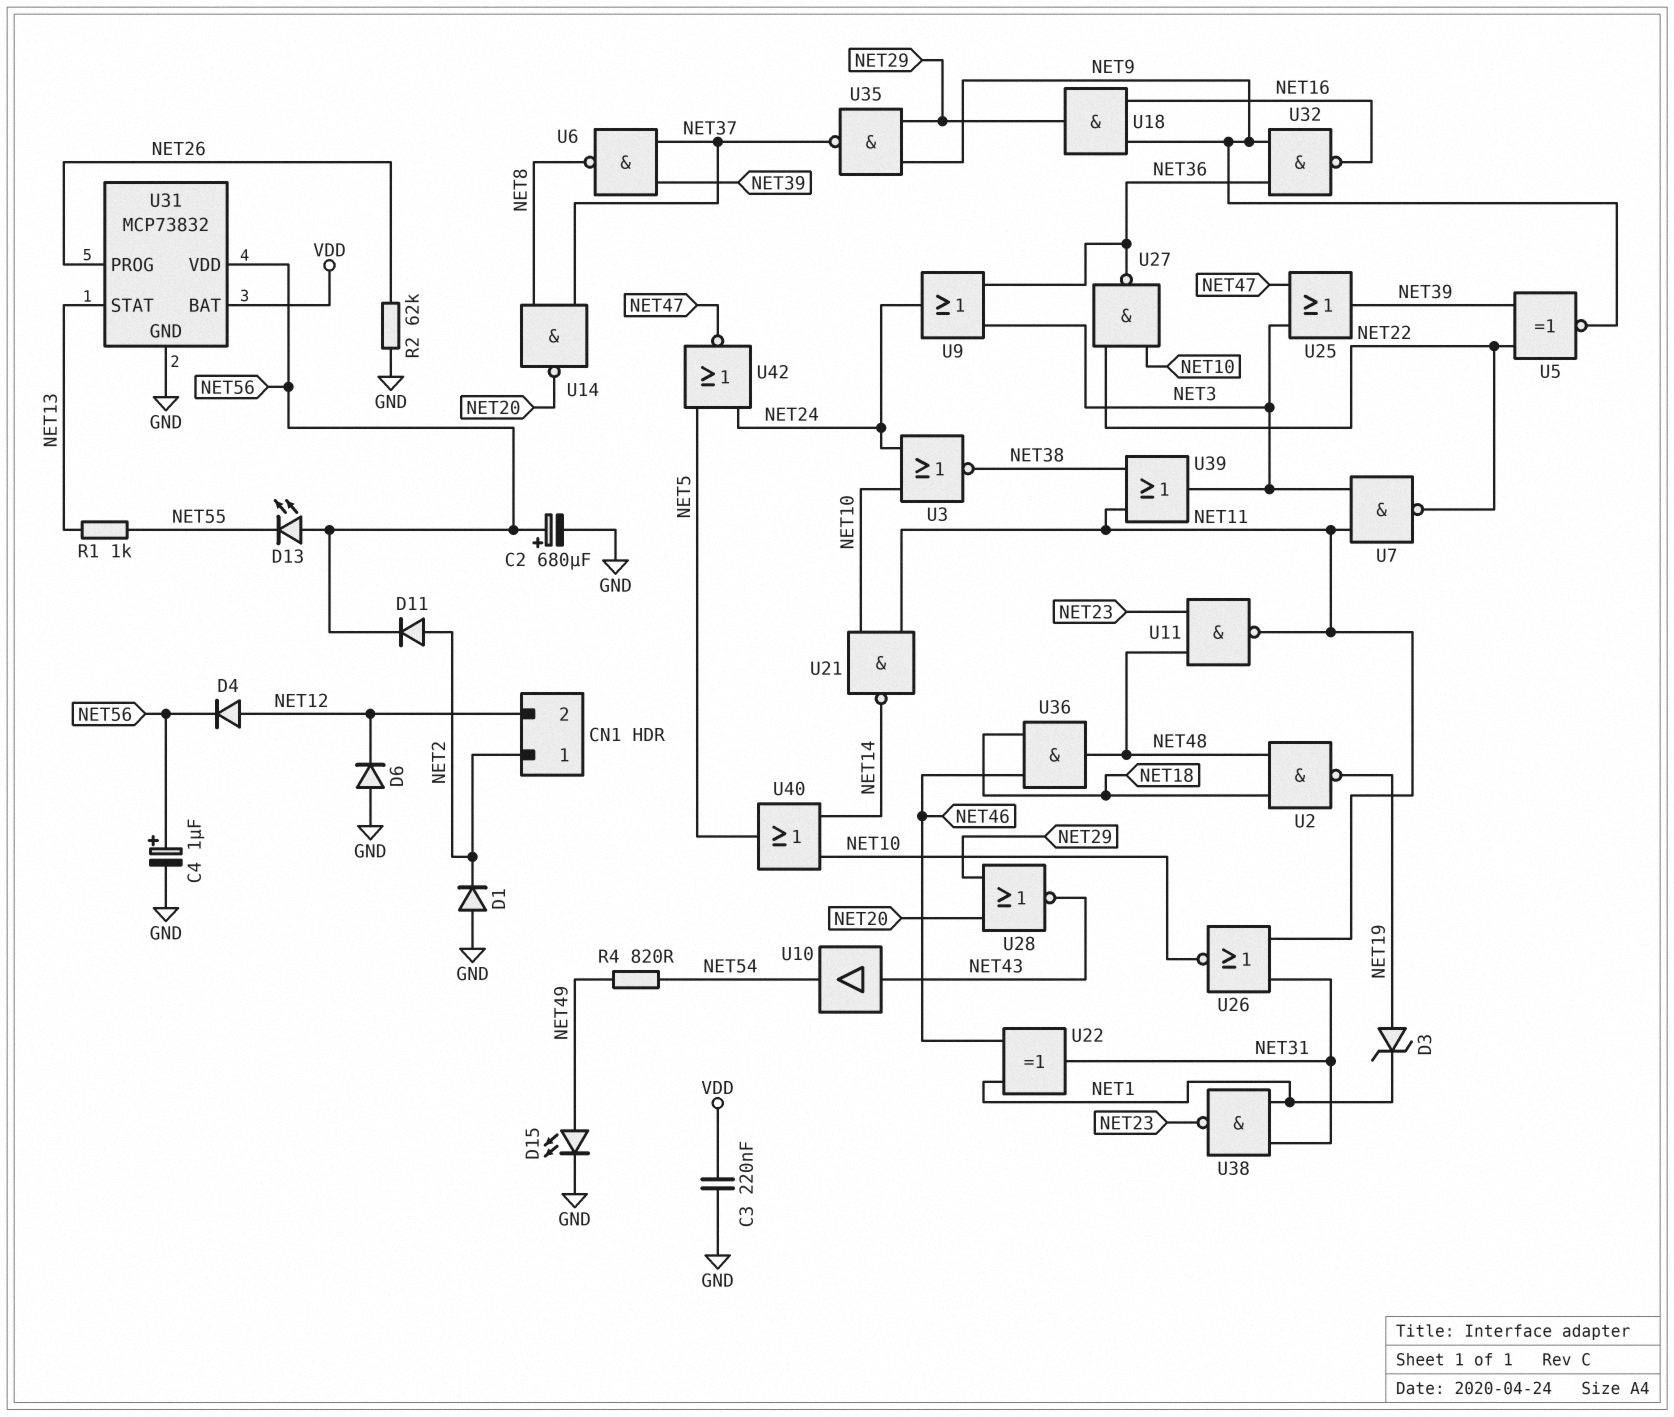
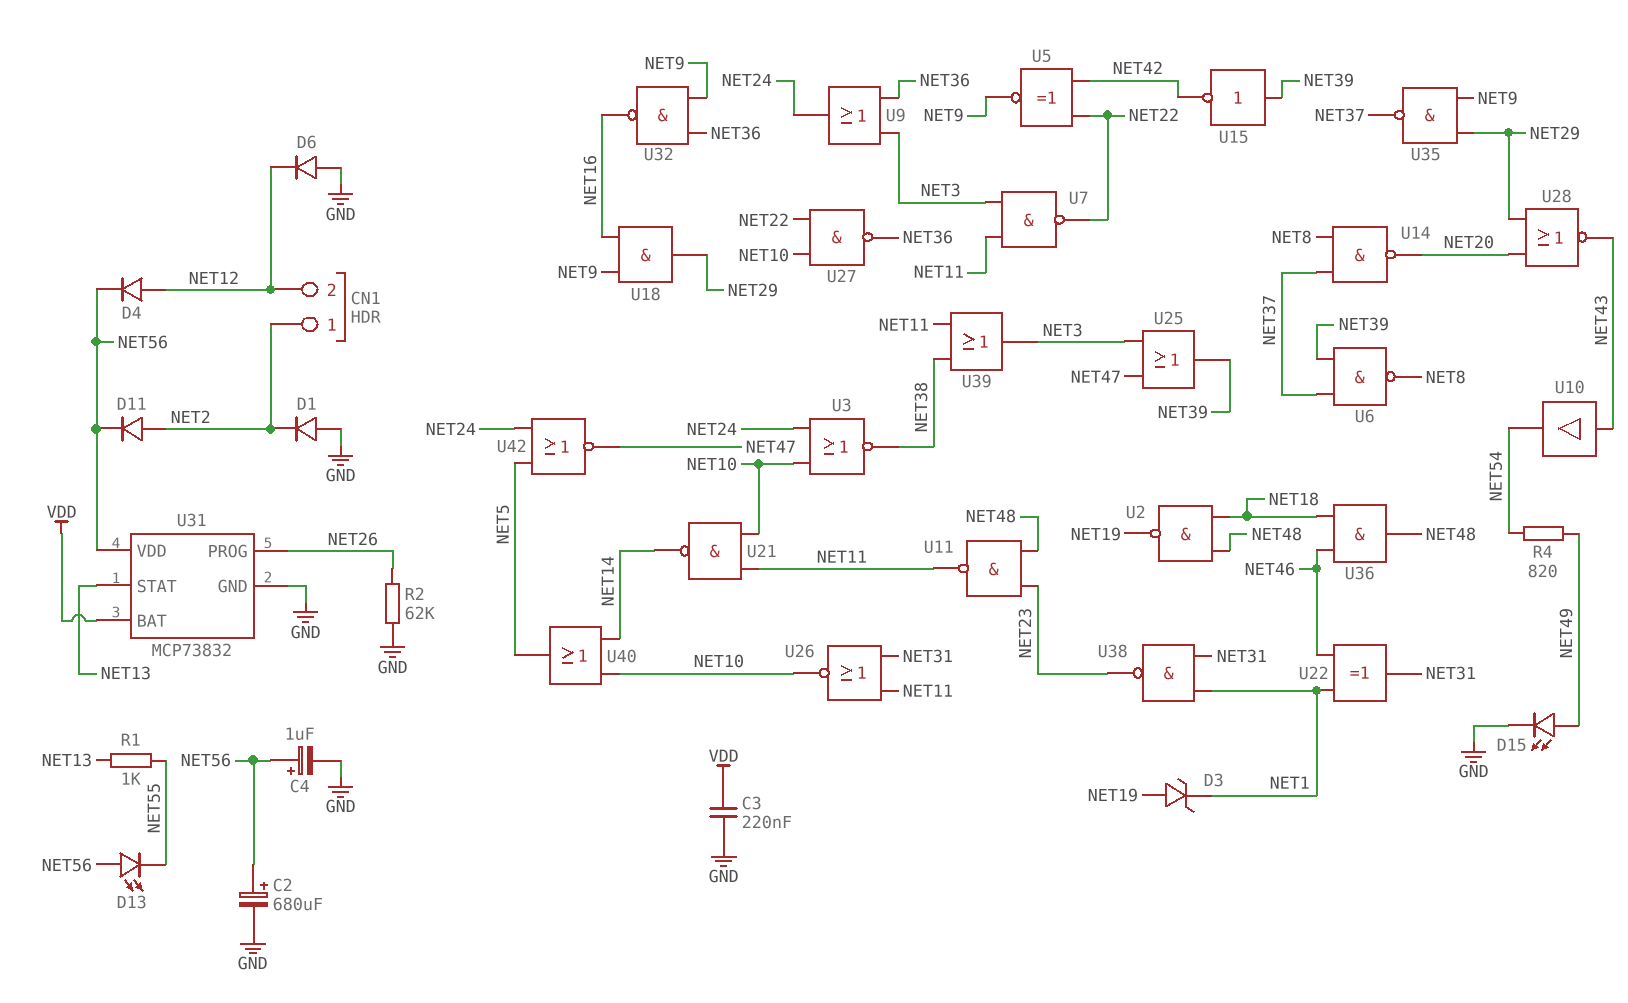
U5: XNOR (in NET22, in NET39, out NET9) -> XNOR (in NET22, in NET42, out NET9)
U15: none -> NOT (in NET39, out NET42)

